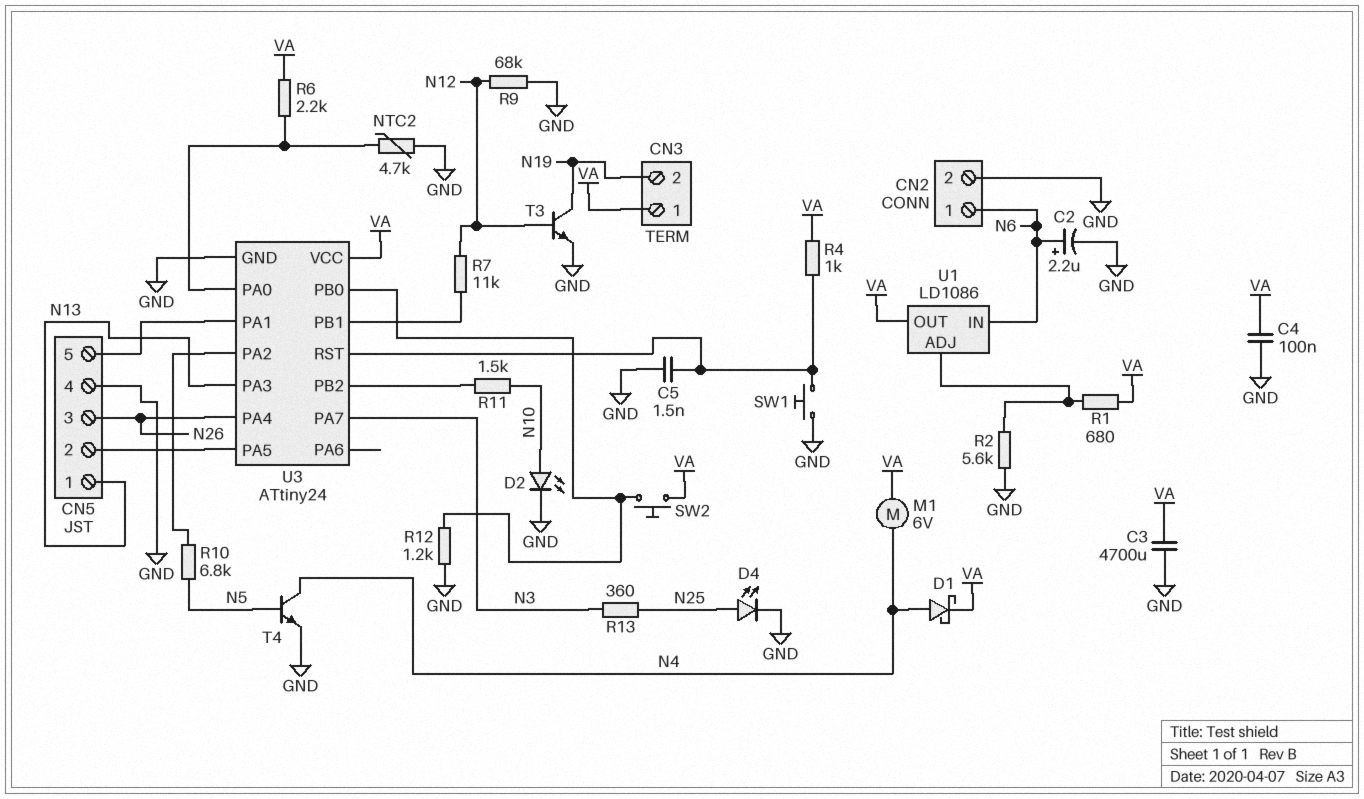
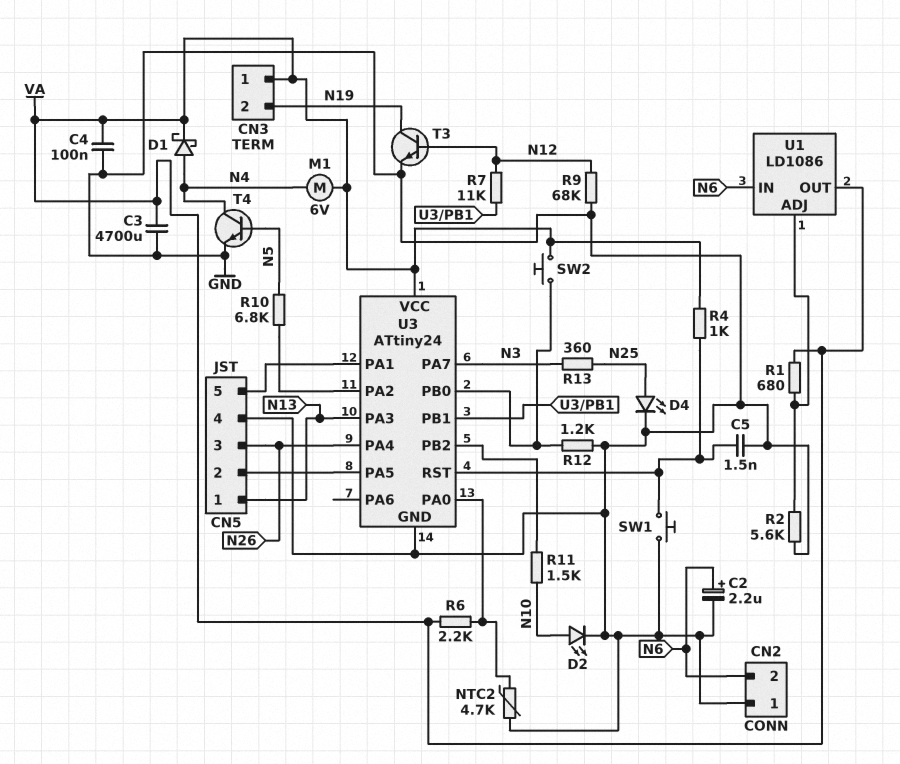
CN2 pin 1: N6 -> GND
CN2 pin 2: GND -> N6

